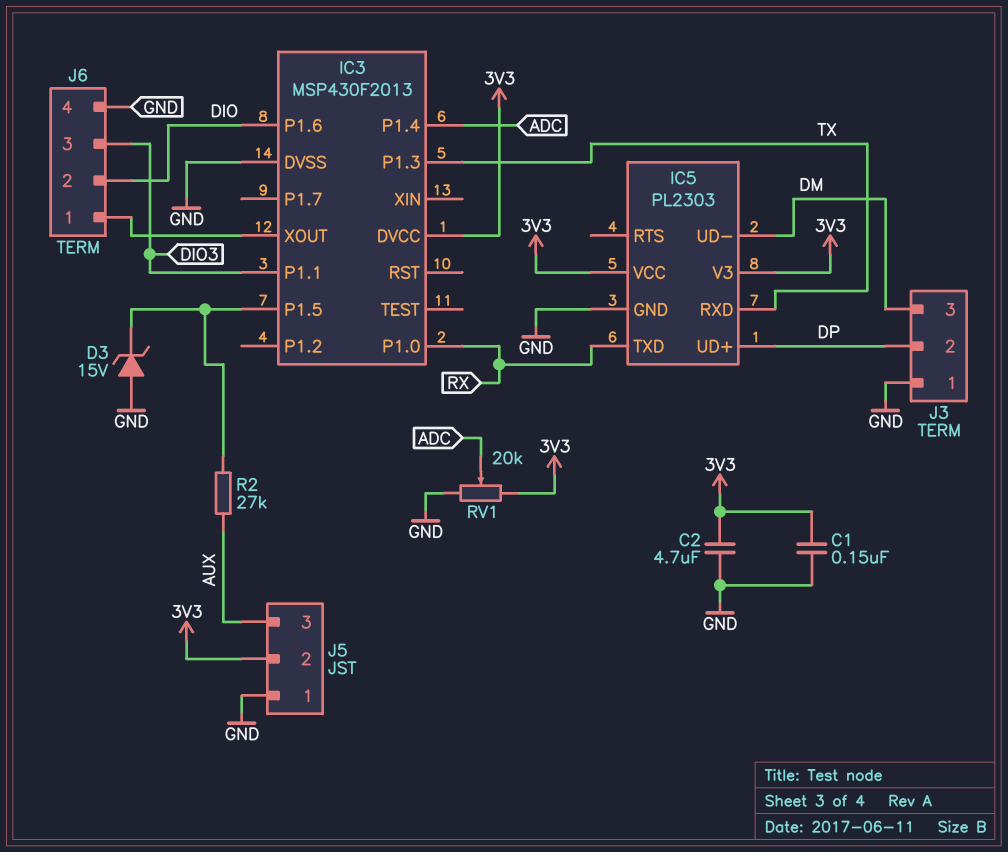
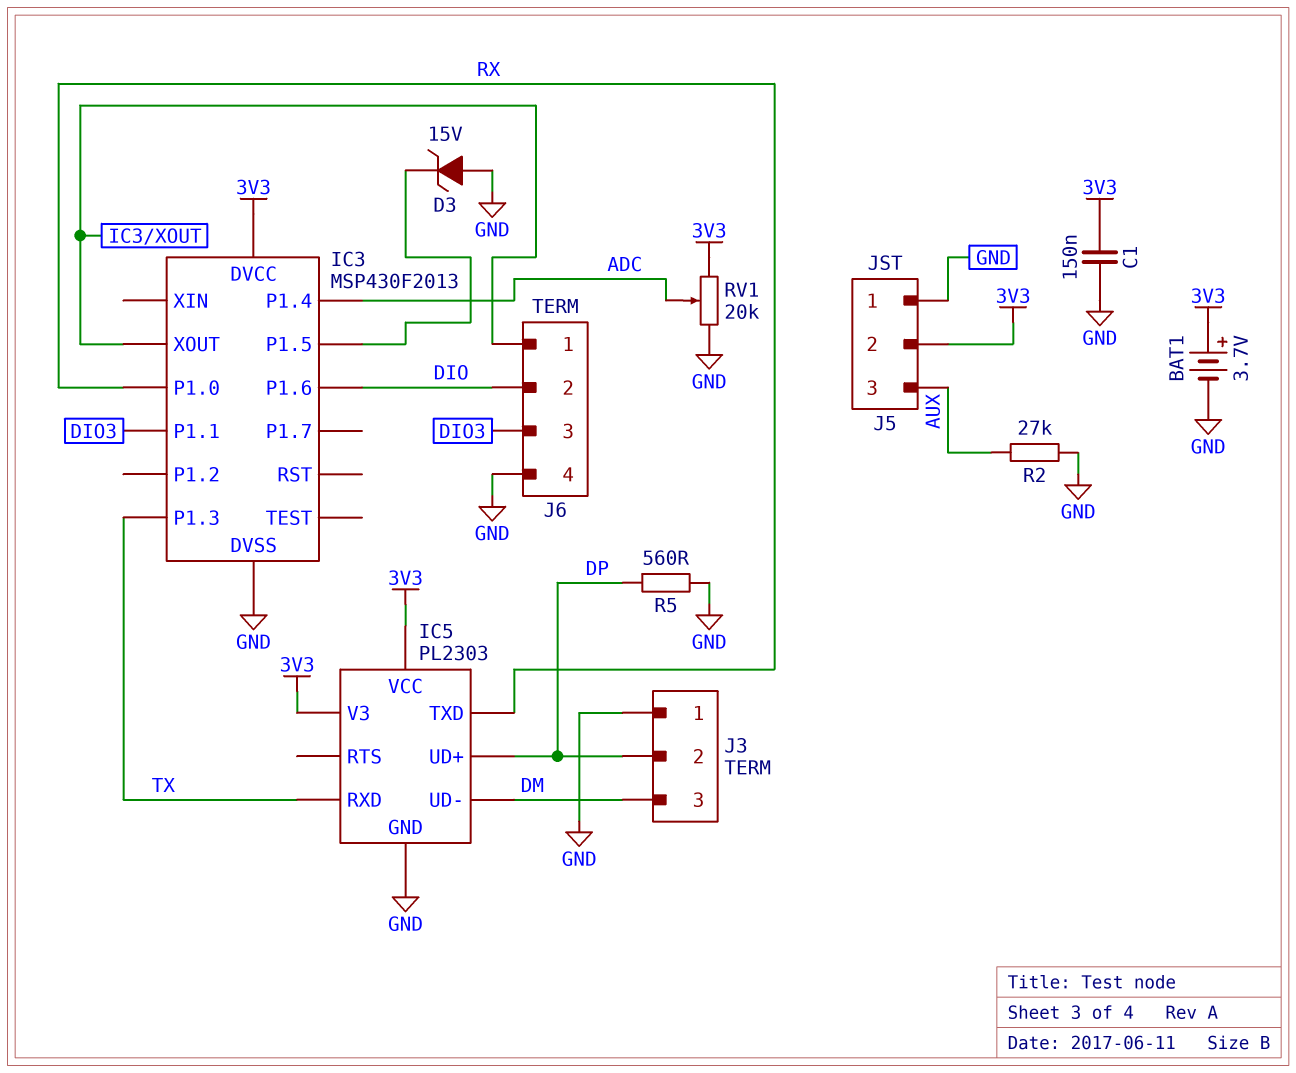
BAT1: none -> 3.7V (plus 3V3, minus GND)
C2: 4.7uF (3V3, GND) -> none
R2: 27k (AUX, IC3/P1.5) -> 27k (AUX, GND)
R5: none -> 560 (DP, GND)

